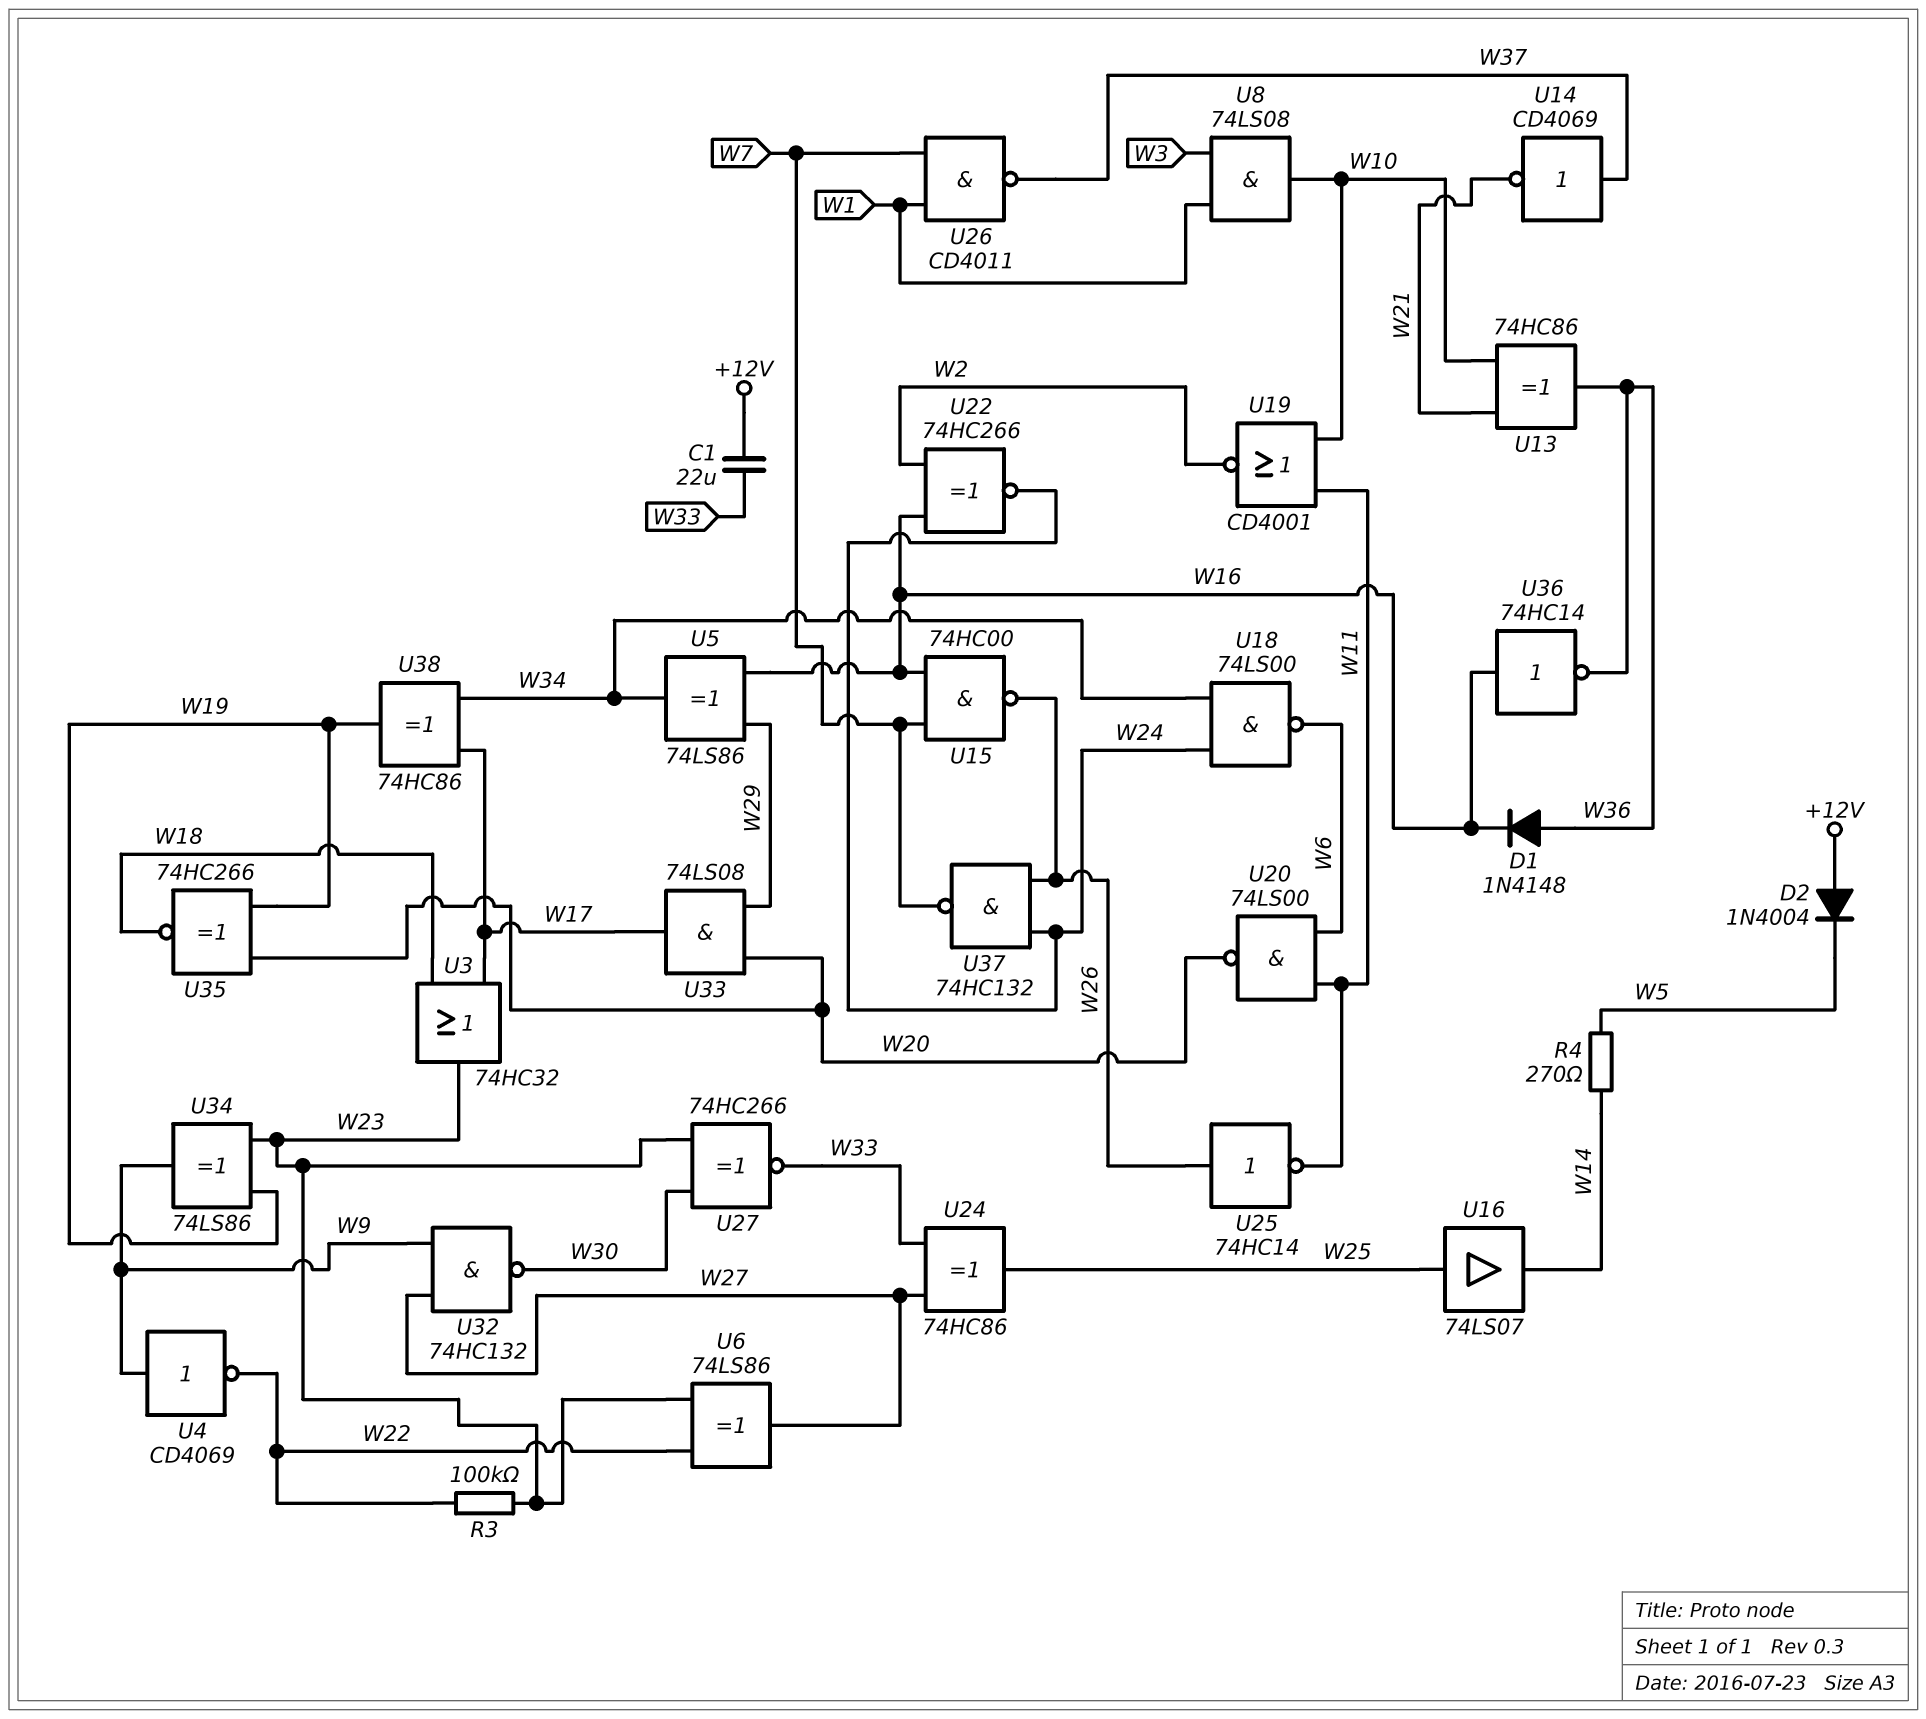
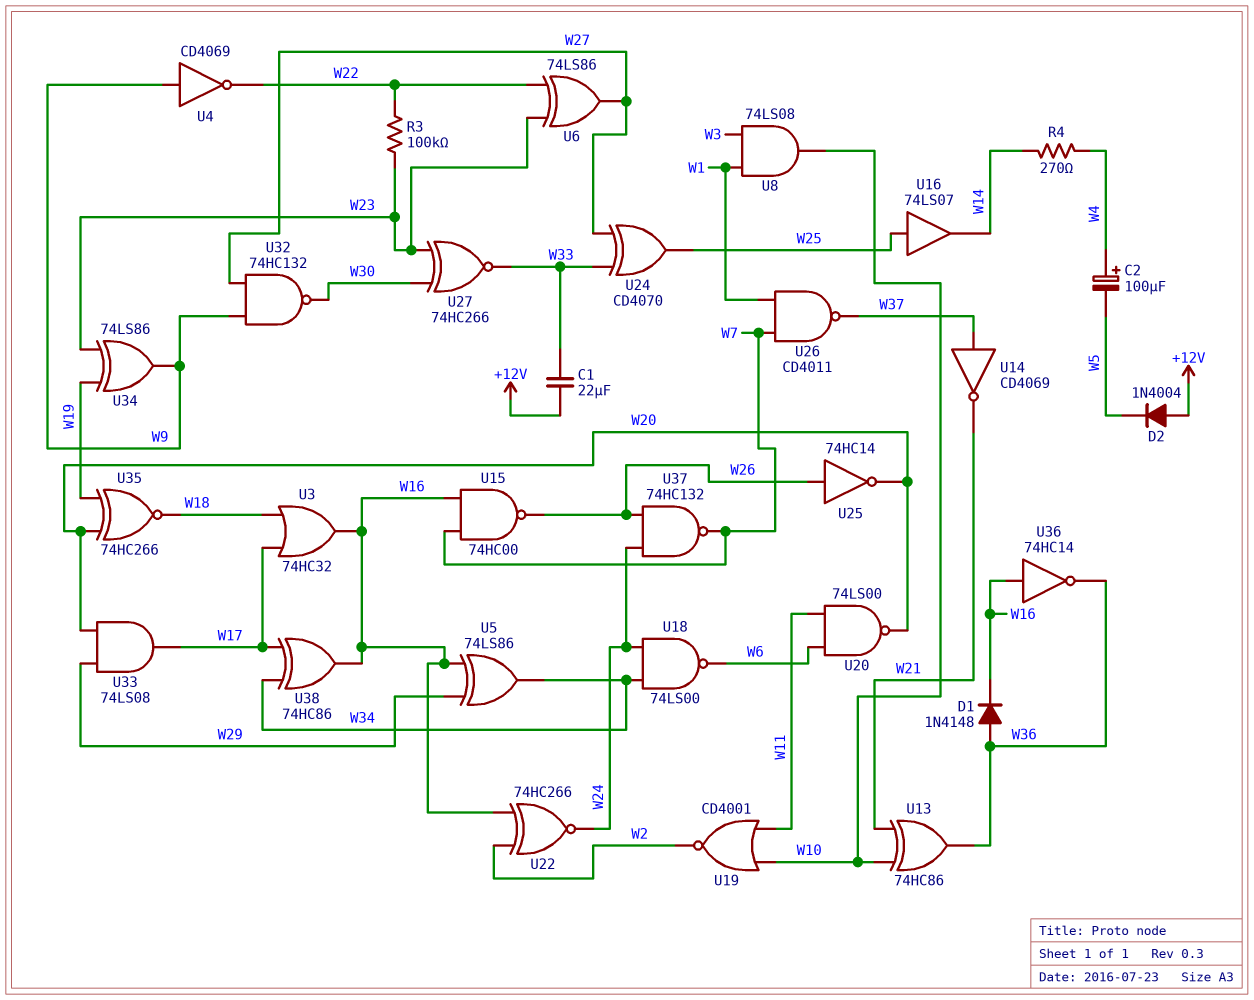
C2: none -> 100uF (plus W4, minus W5)
R4: 270 (W5, W14) -> 270 (W4, W14)
U3: OR 74HC32 (in W17, in W18, out W23) -> OR 74HC32 (in W17, in W18, out W16)
U24: XOR 74HC86 (in W27, in W33, out W25) -> XOR CD4070 (in W27, in W33, out W25)
U25: NOT 74HC14 (in W26, out W11) -> NOT 74HC14 (in W26, out W20)
U38: XOR 74HC86 (in W17, in W34, out W19) -> XOR 74HC86 (in W17, in W34, out W16)

